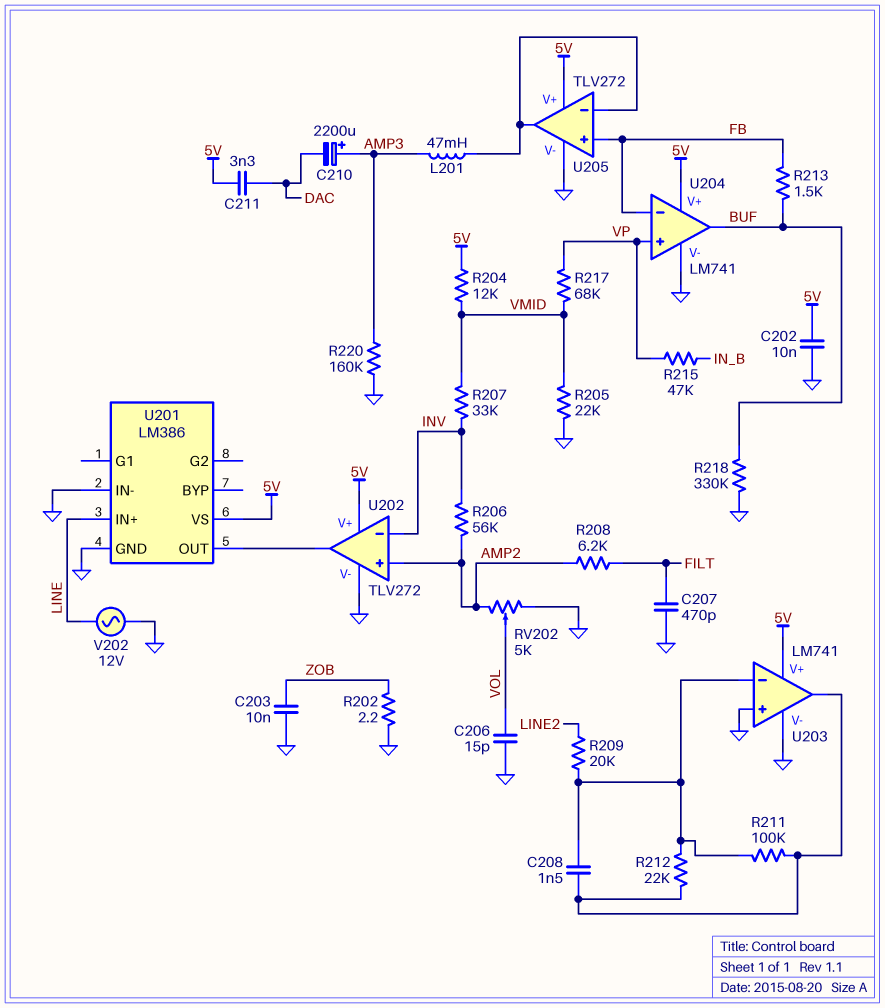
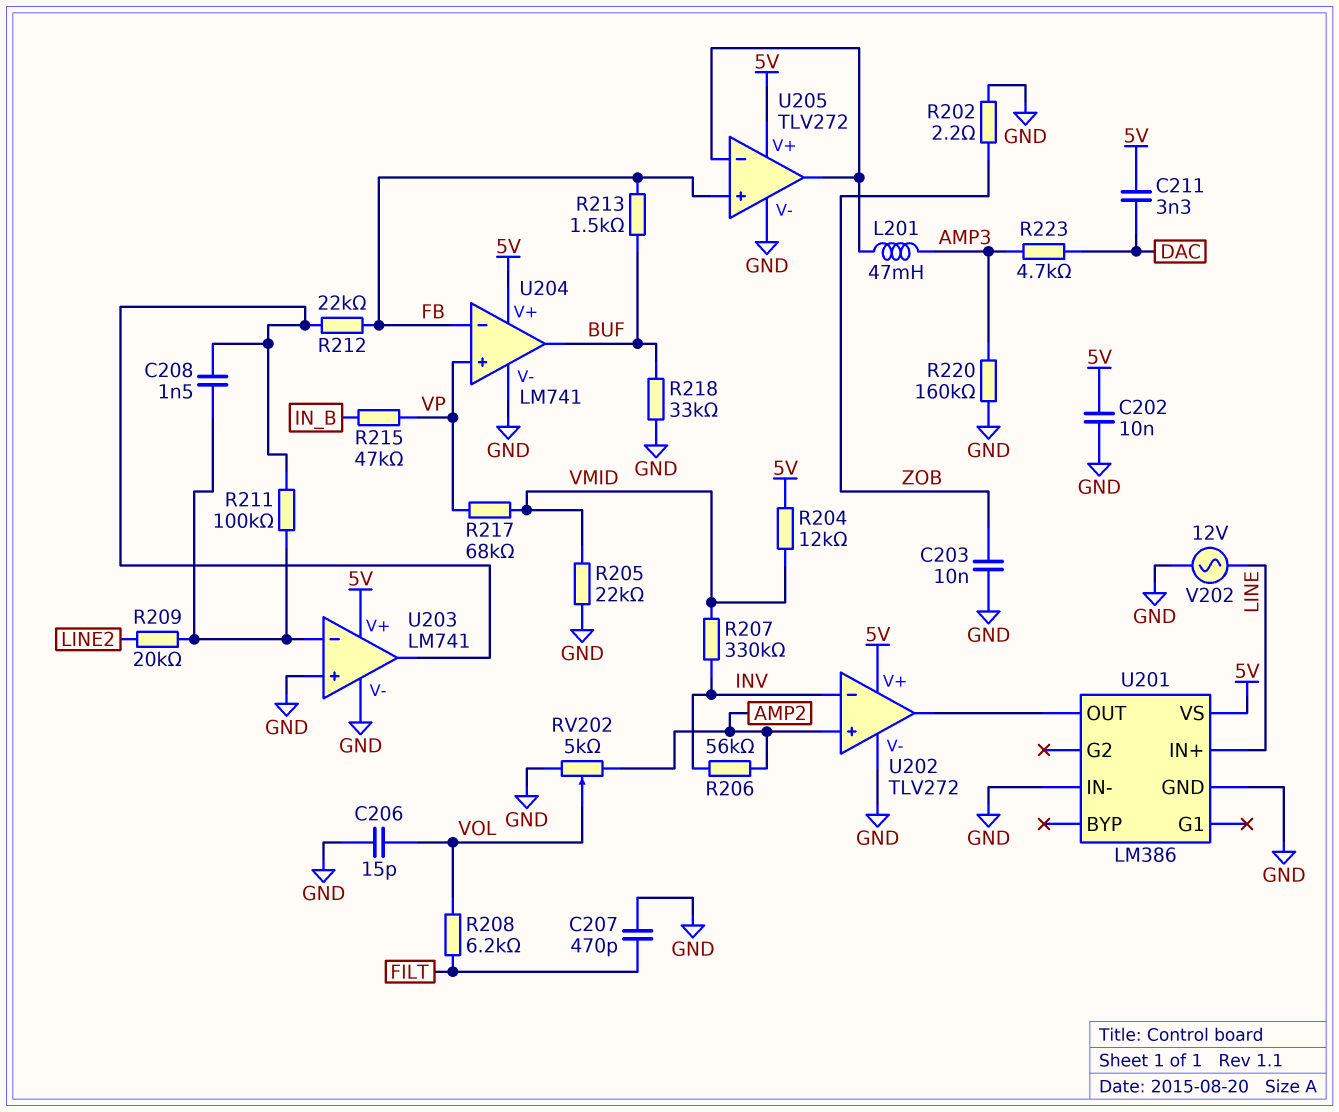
C210: 2200uF (plus AMP3, minus DAC) -> none
R207: 33k (INV, VMID) -> 330k (INV, VMID)
R208: 6.2k (AMP2, FILT) -> 6.2k (FILT, VOL)
R212: 22k (U203/in-, U203/out) -> 22k (FB, U203/out)
R218: 330k (BUF, GND) -> 33k (BUF, GND)
R223: none -> 4.7k (AMP3, DAC)

